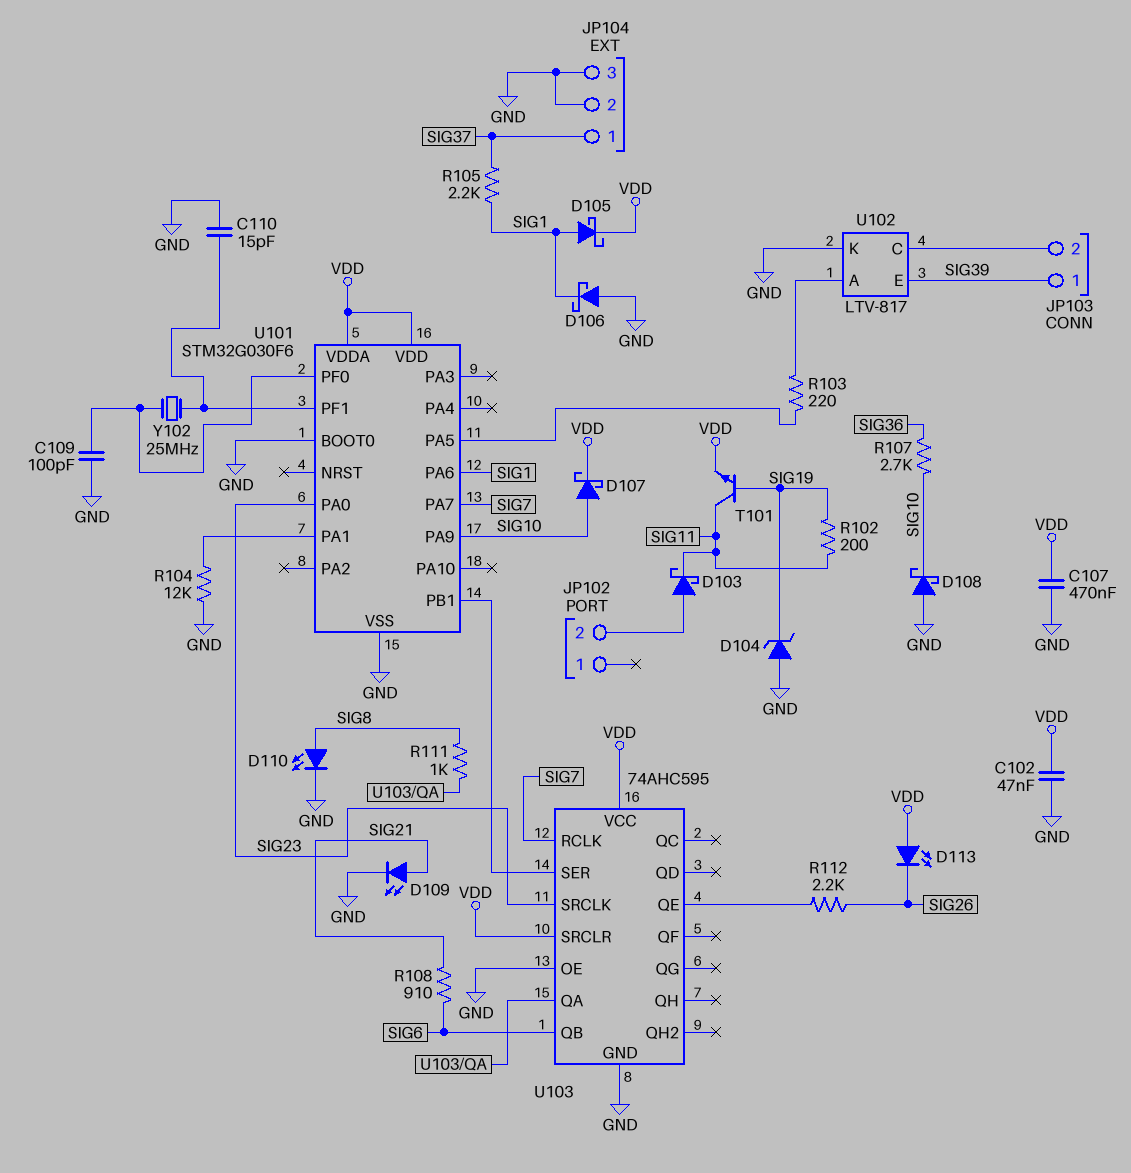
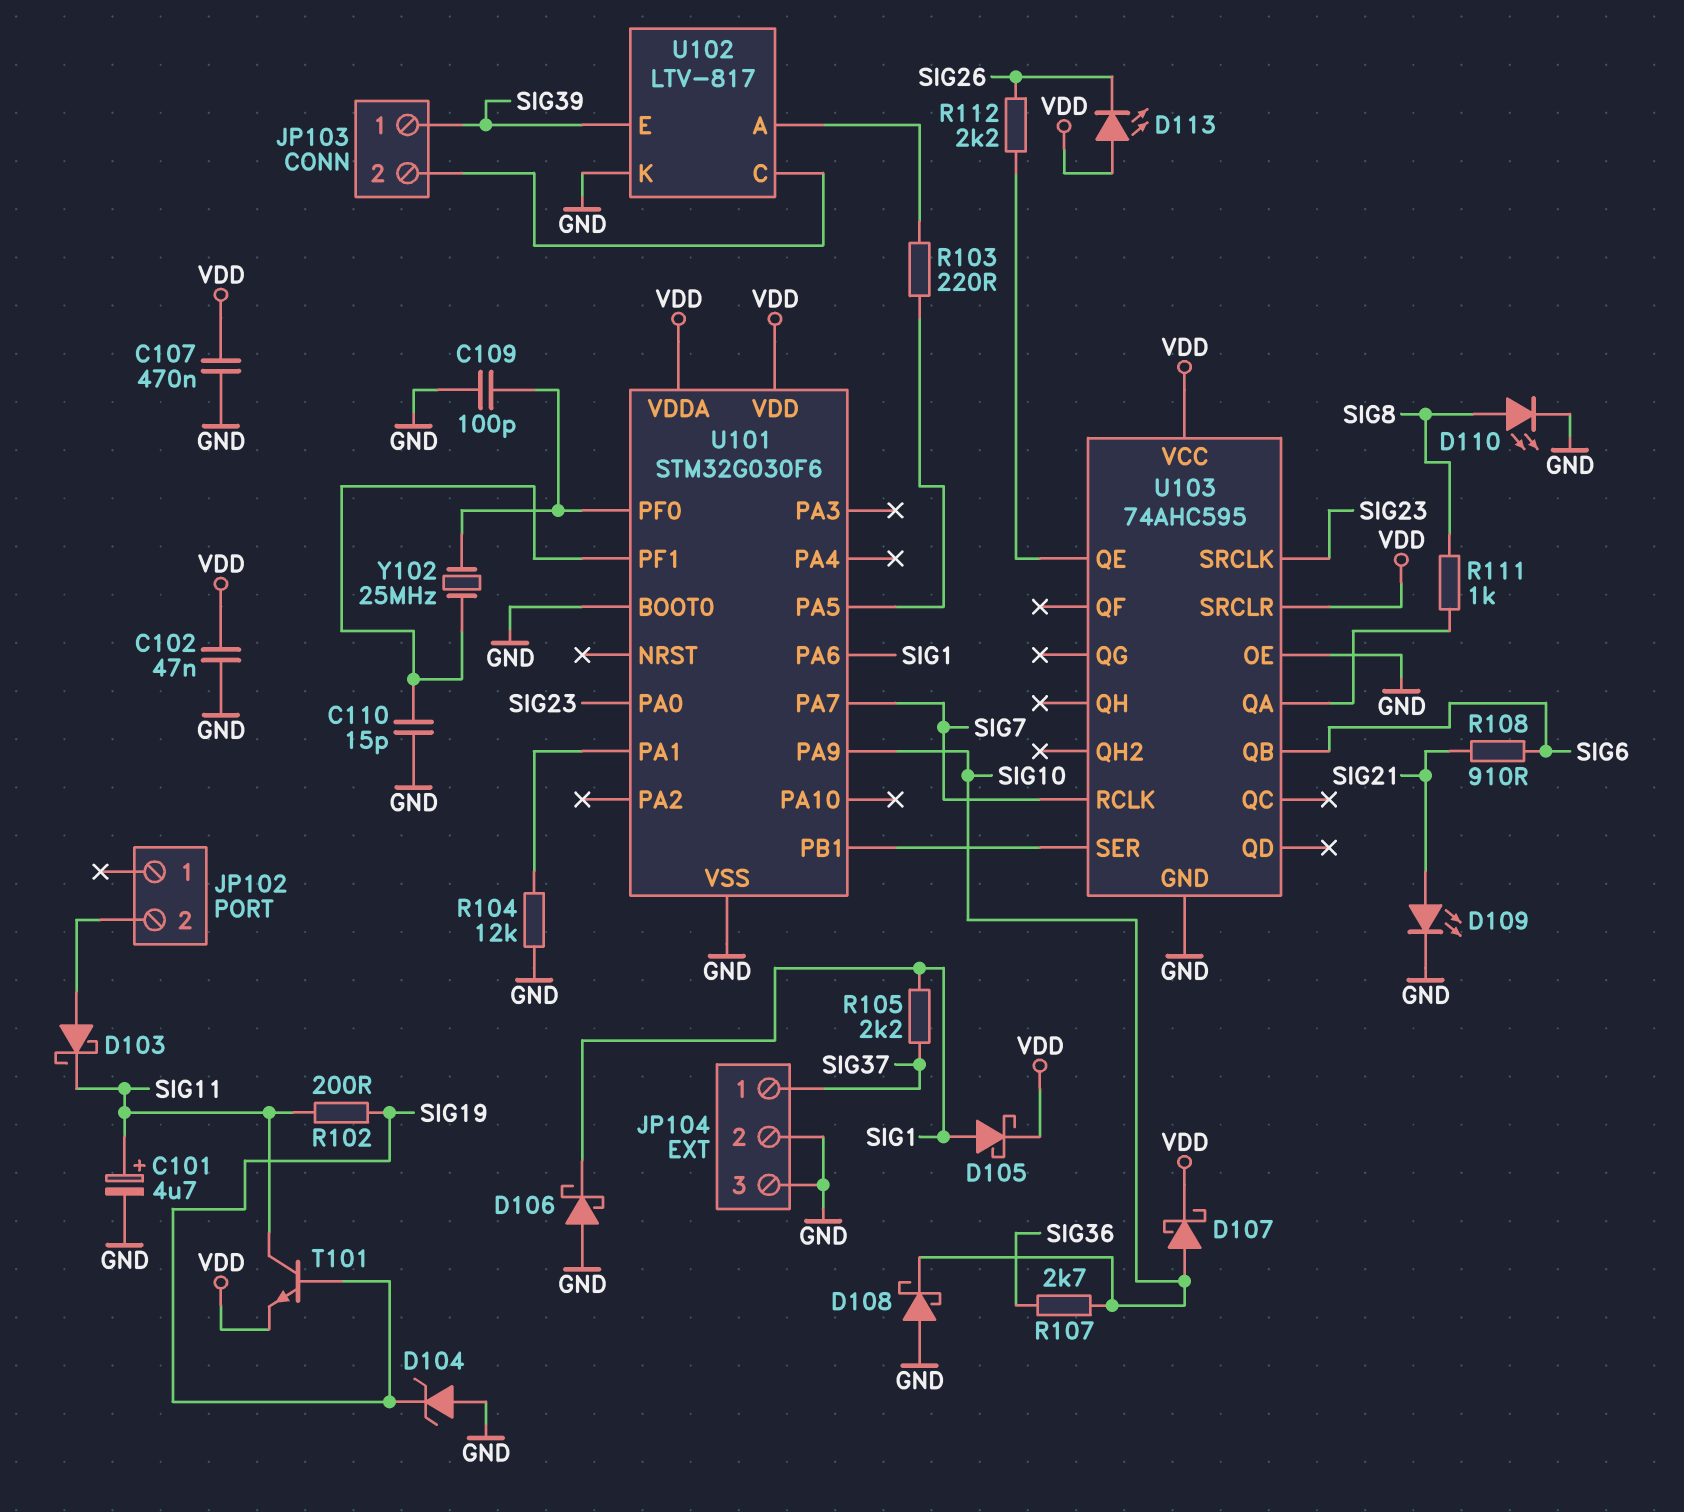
C101: none -> 4.7uF (plus SIG11, minus GND)

